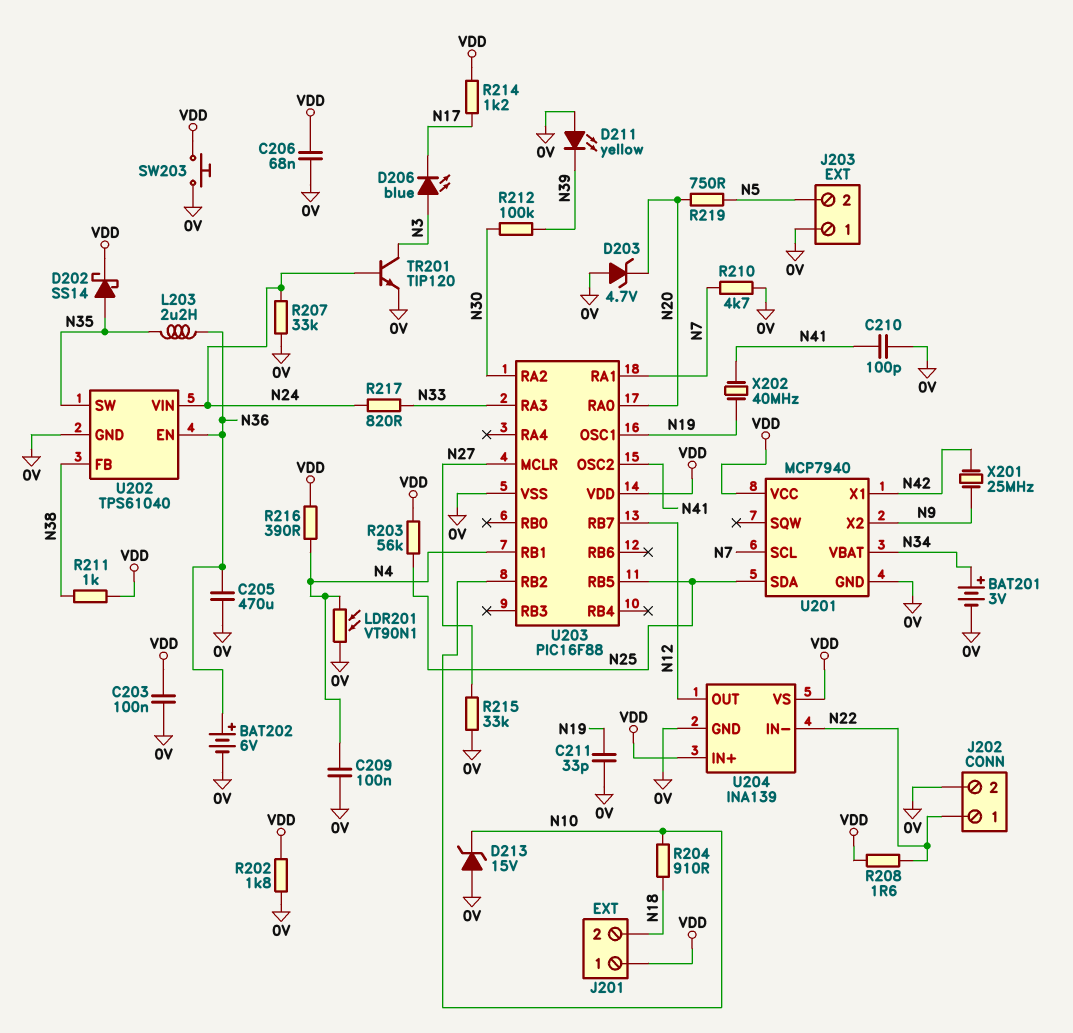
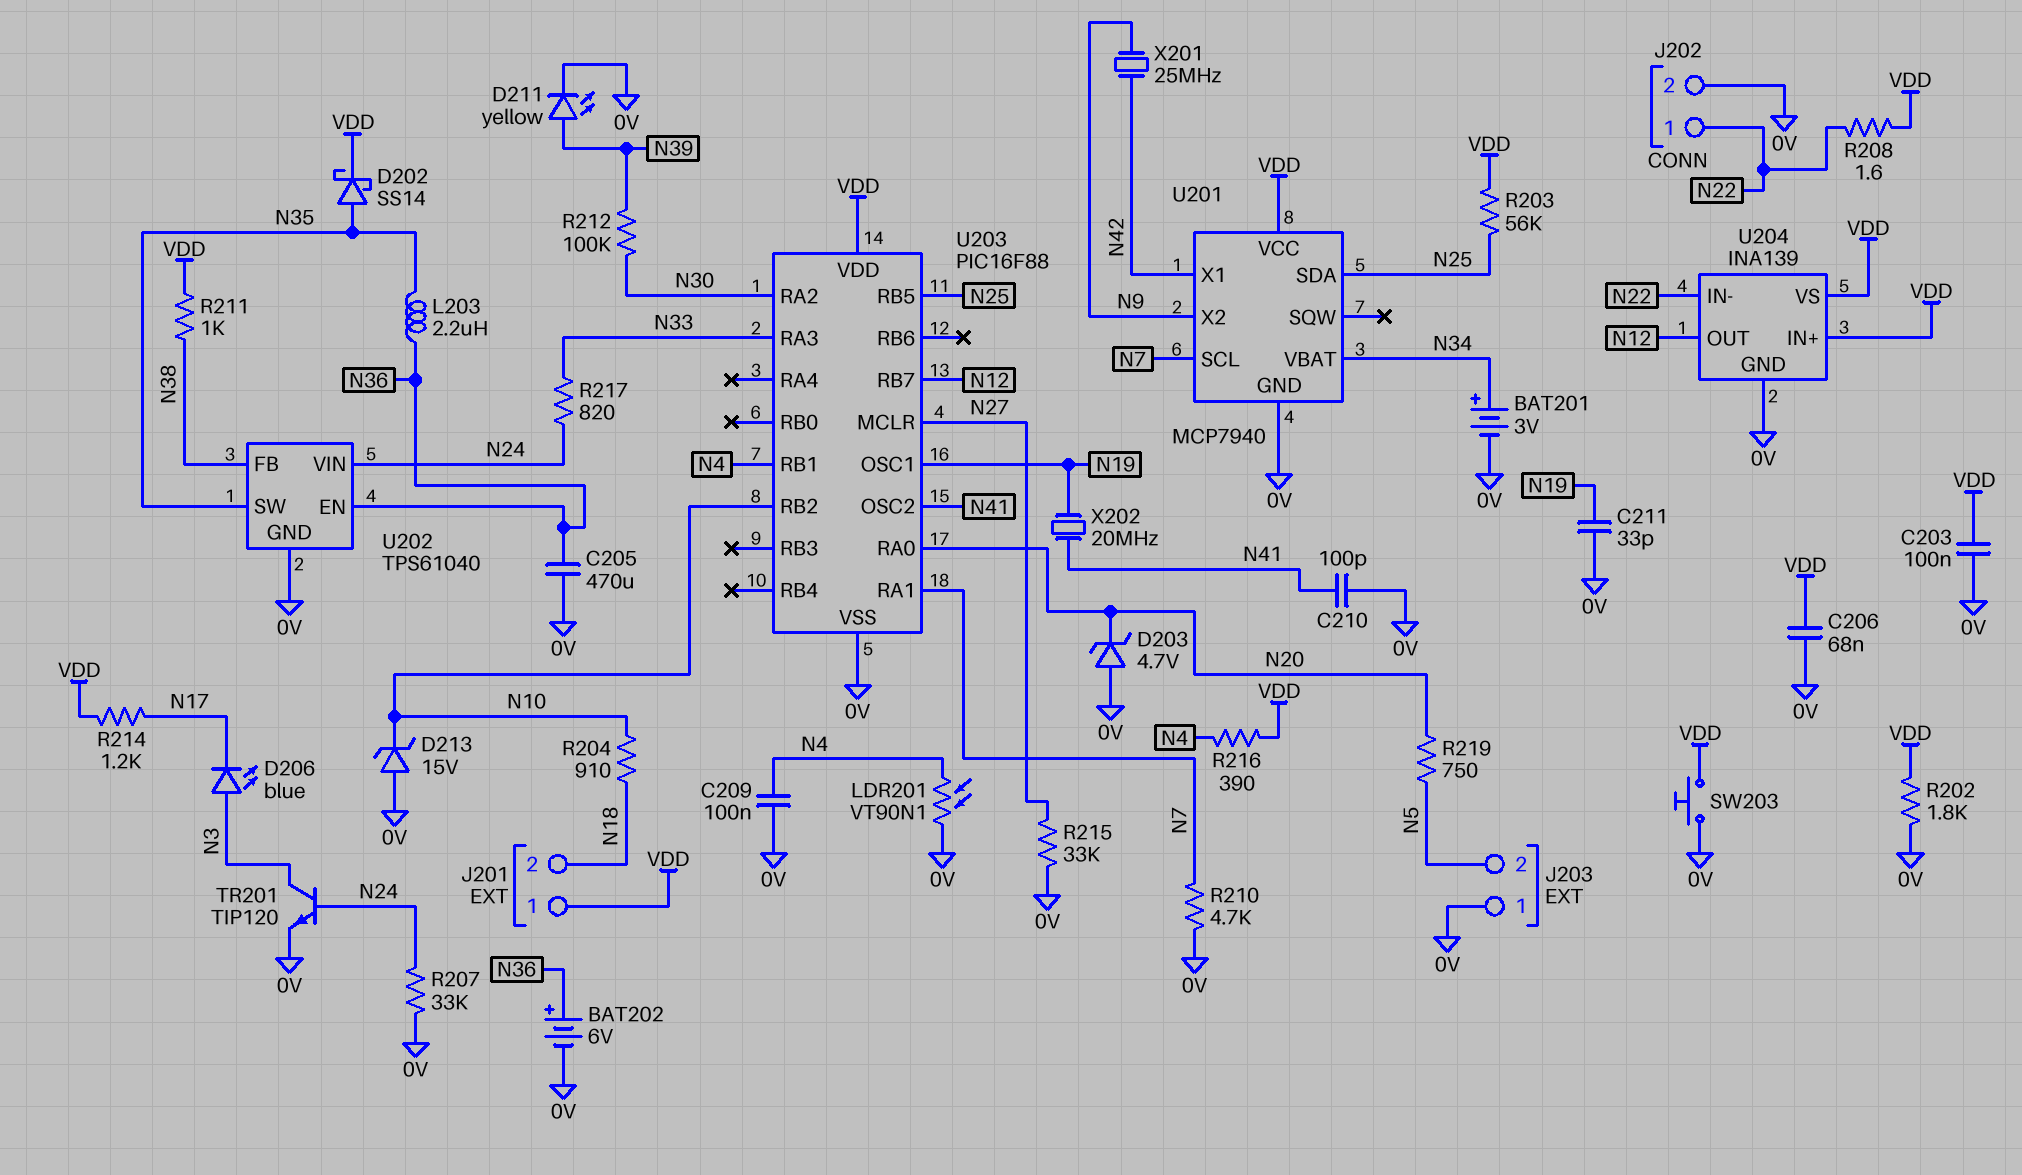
D211: LED yellow (A 0V, K N39) -> LED yellow (A N39, K 0V)
X202: 40MHz (N19, N41) -> 20MHz (N19, N41)

